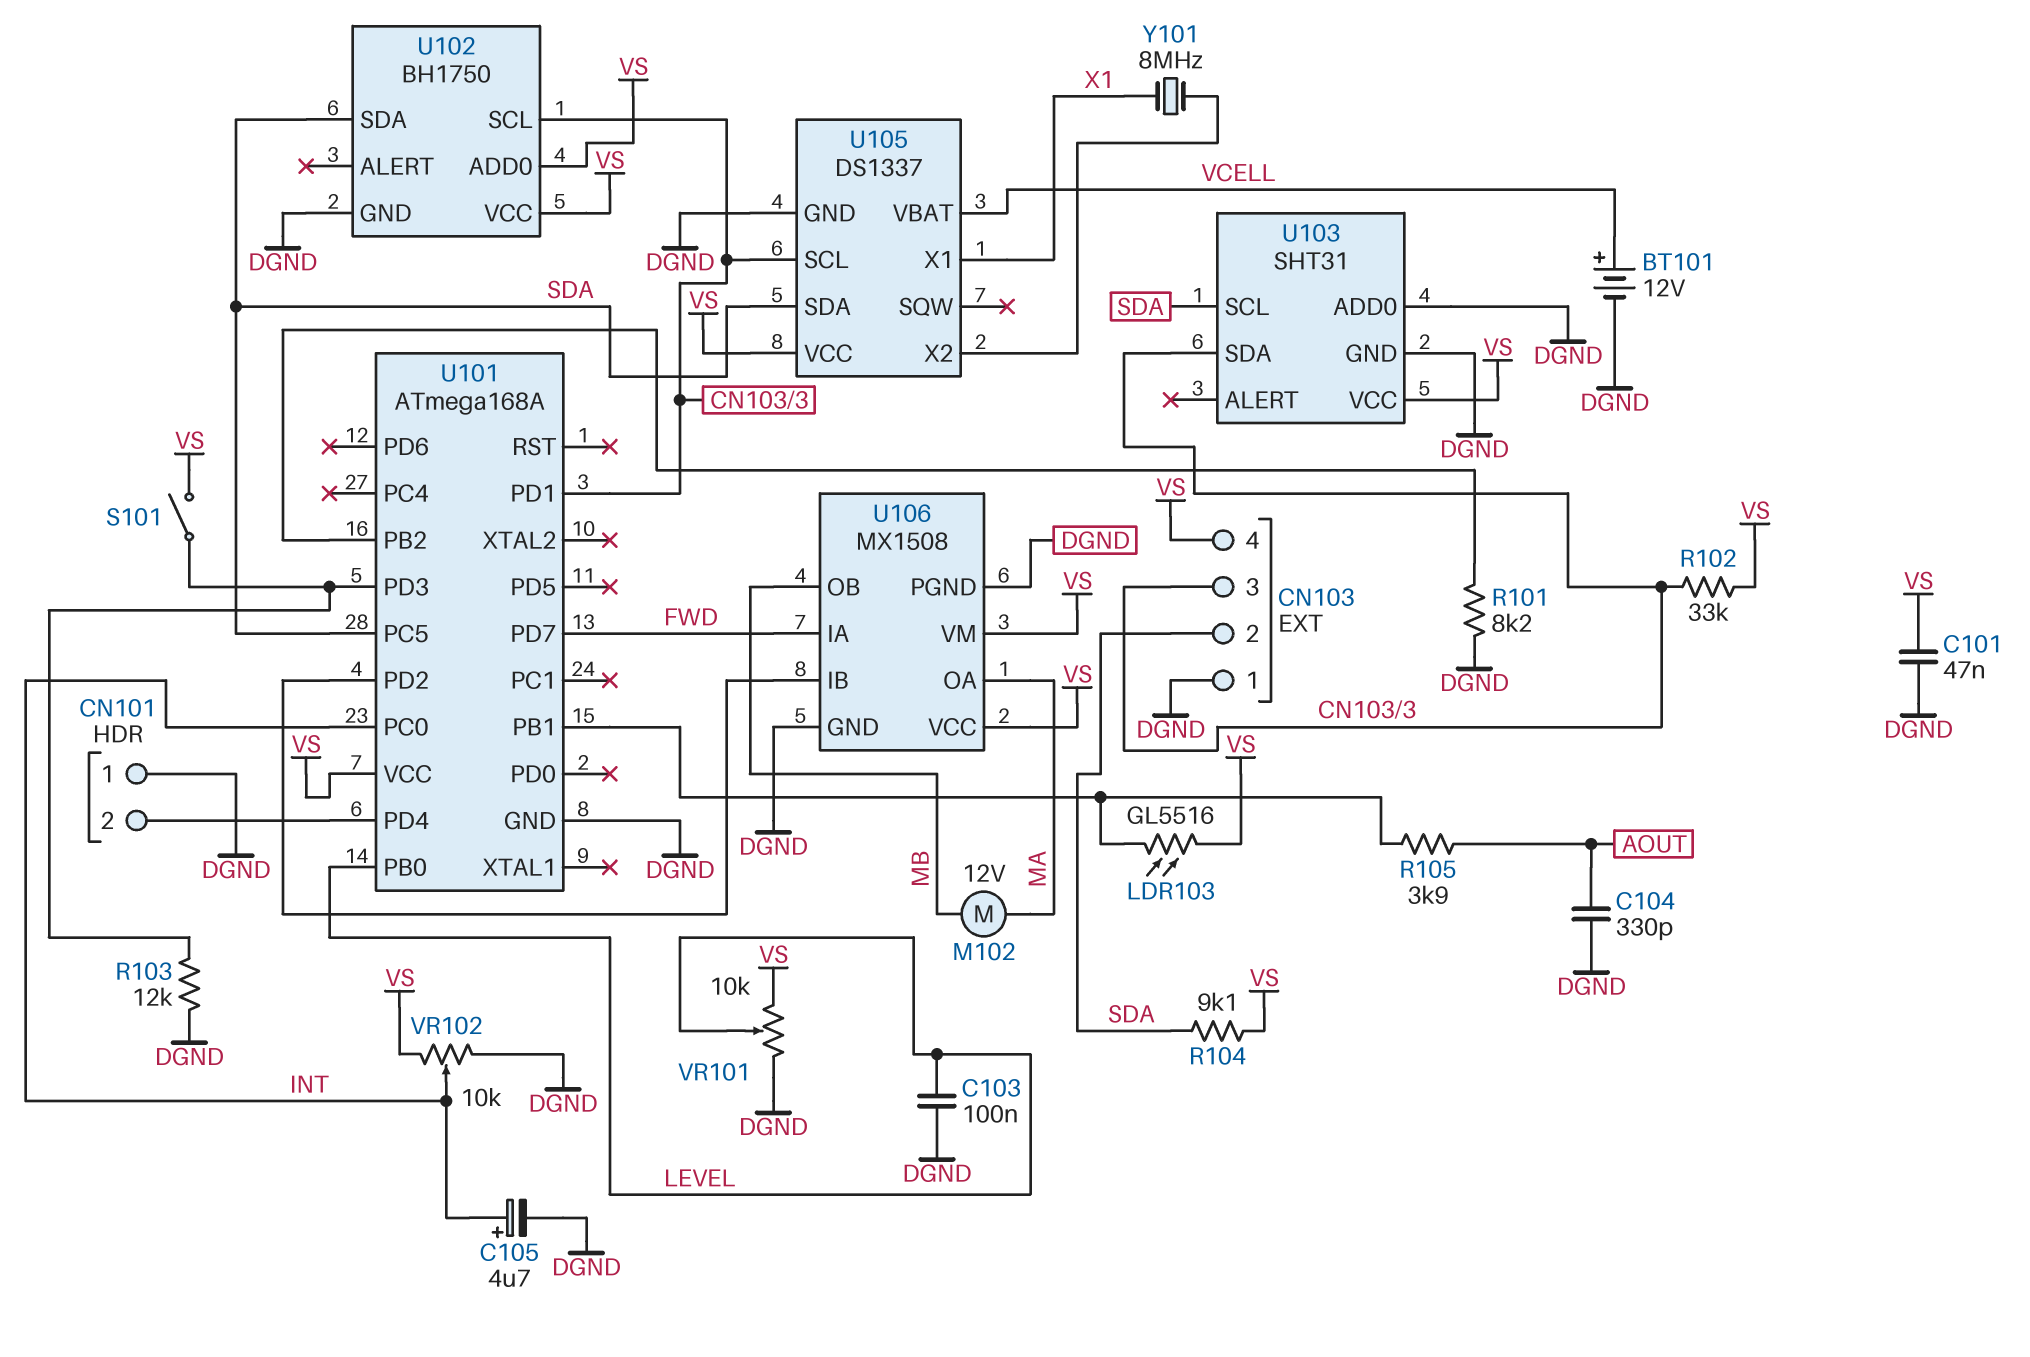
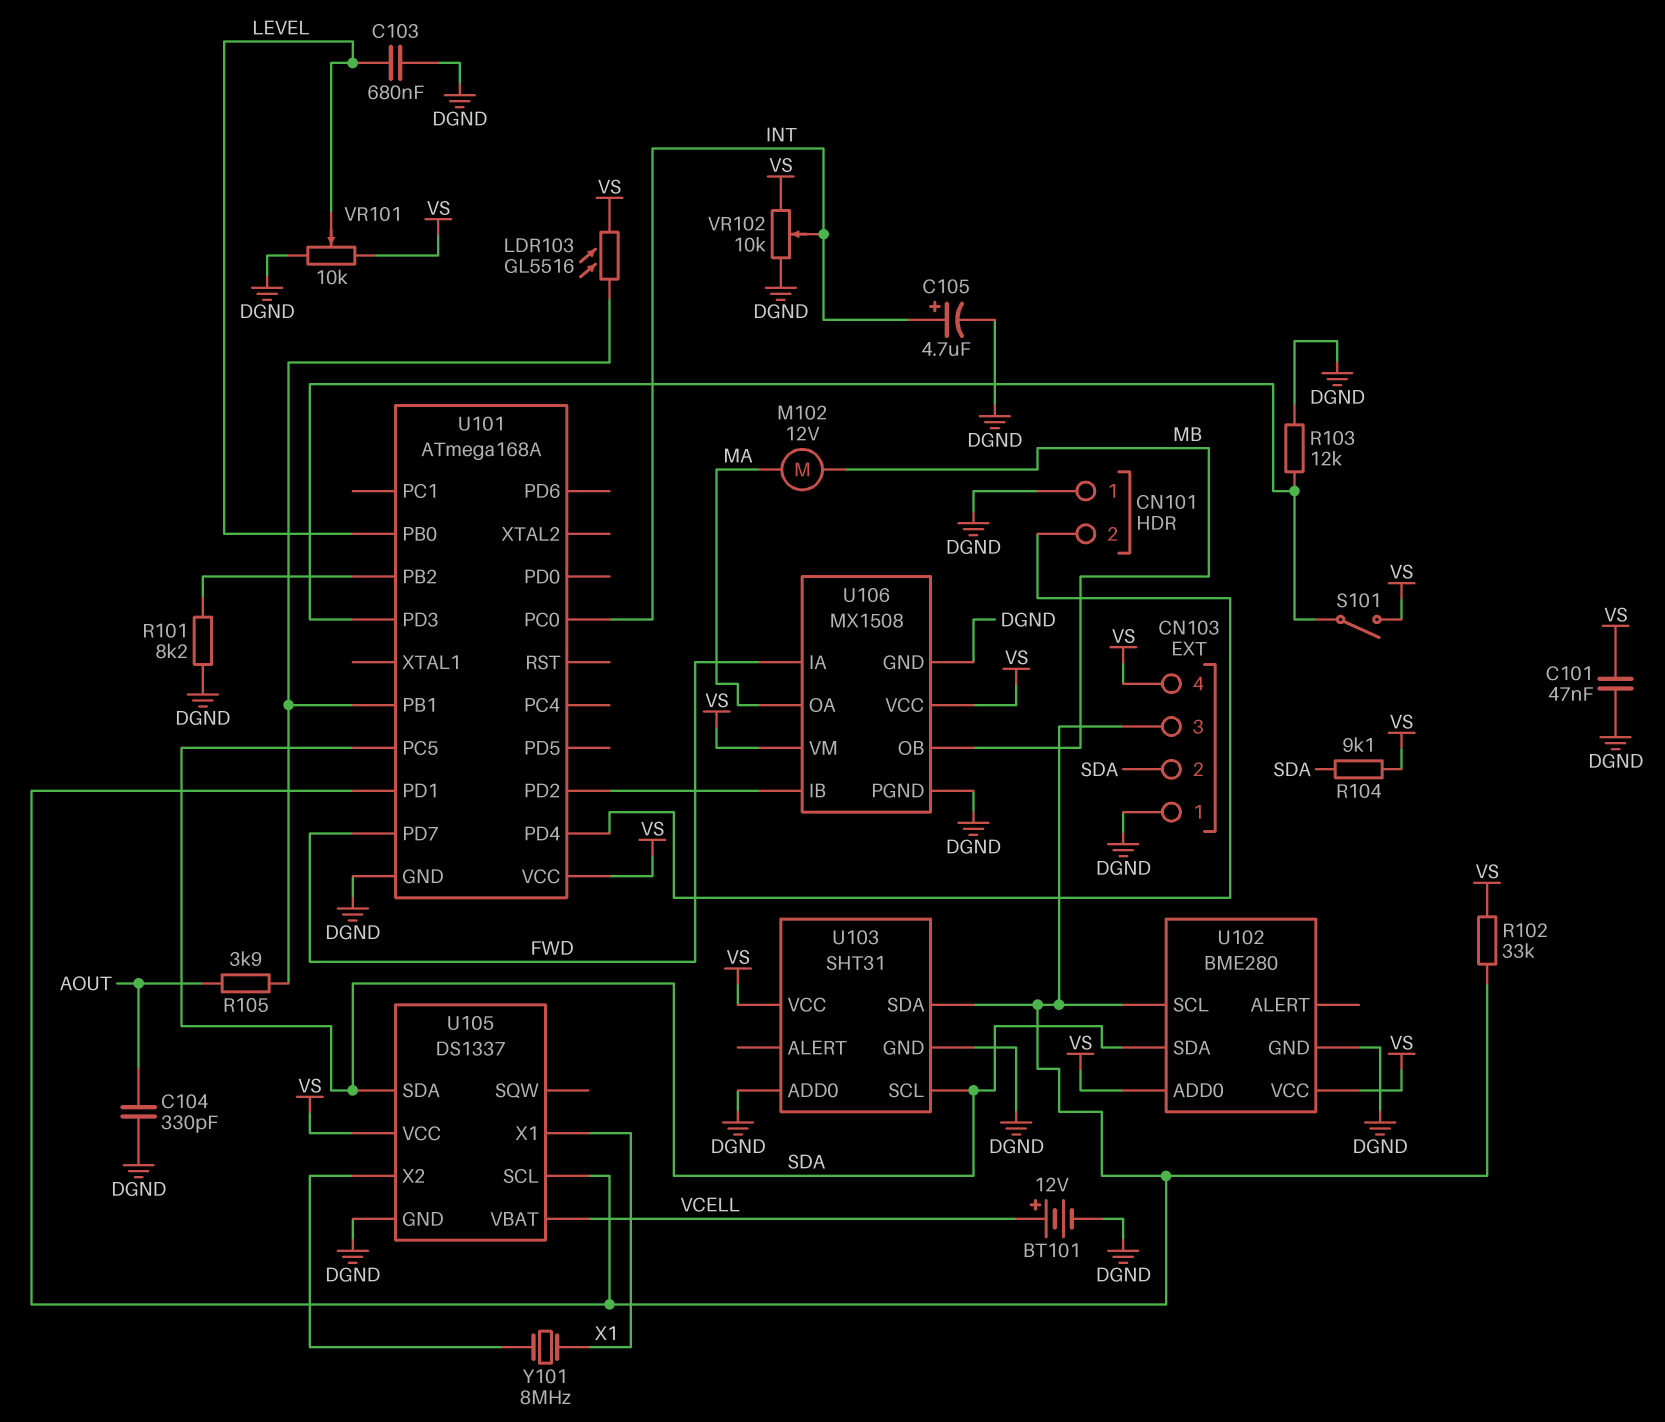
C103: 100nF (DGND, LEVEL) -> 680nF (DGND, LEVEL)
U102: BH1750 -> BME280

